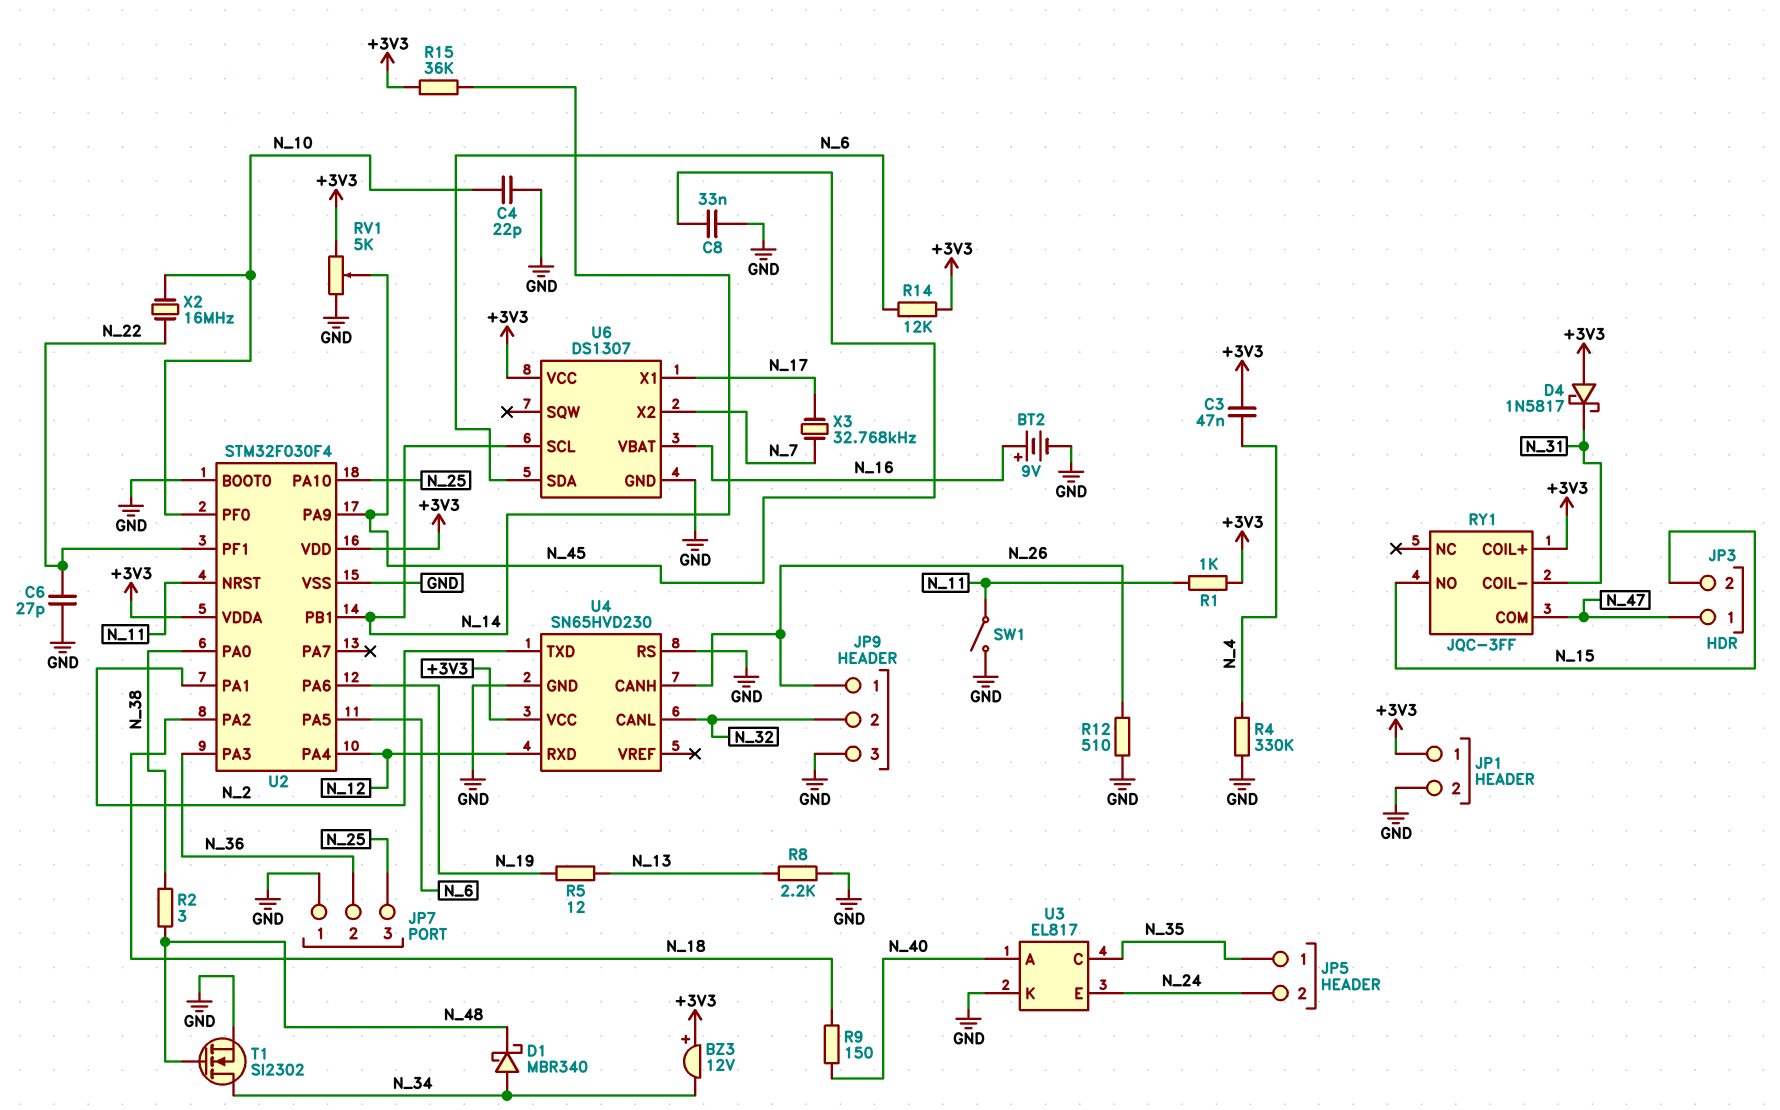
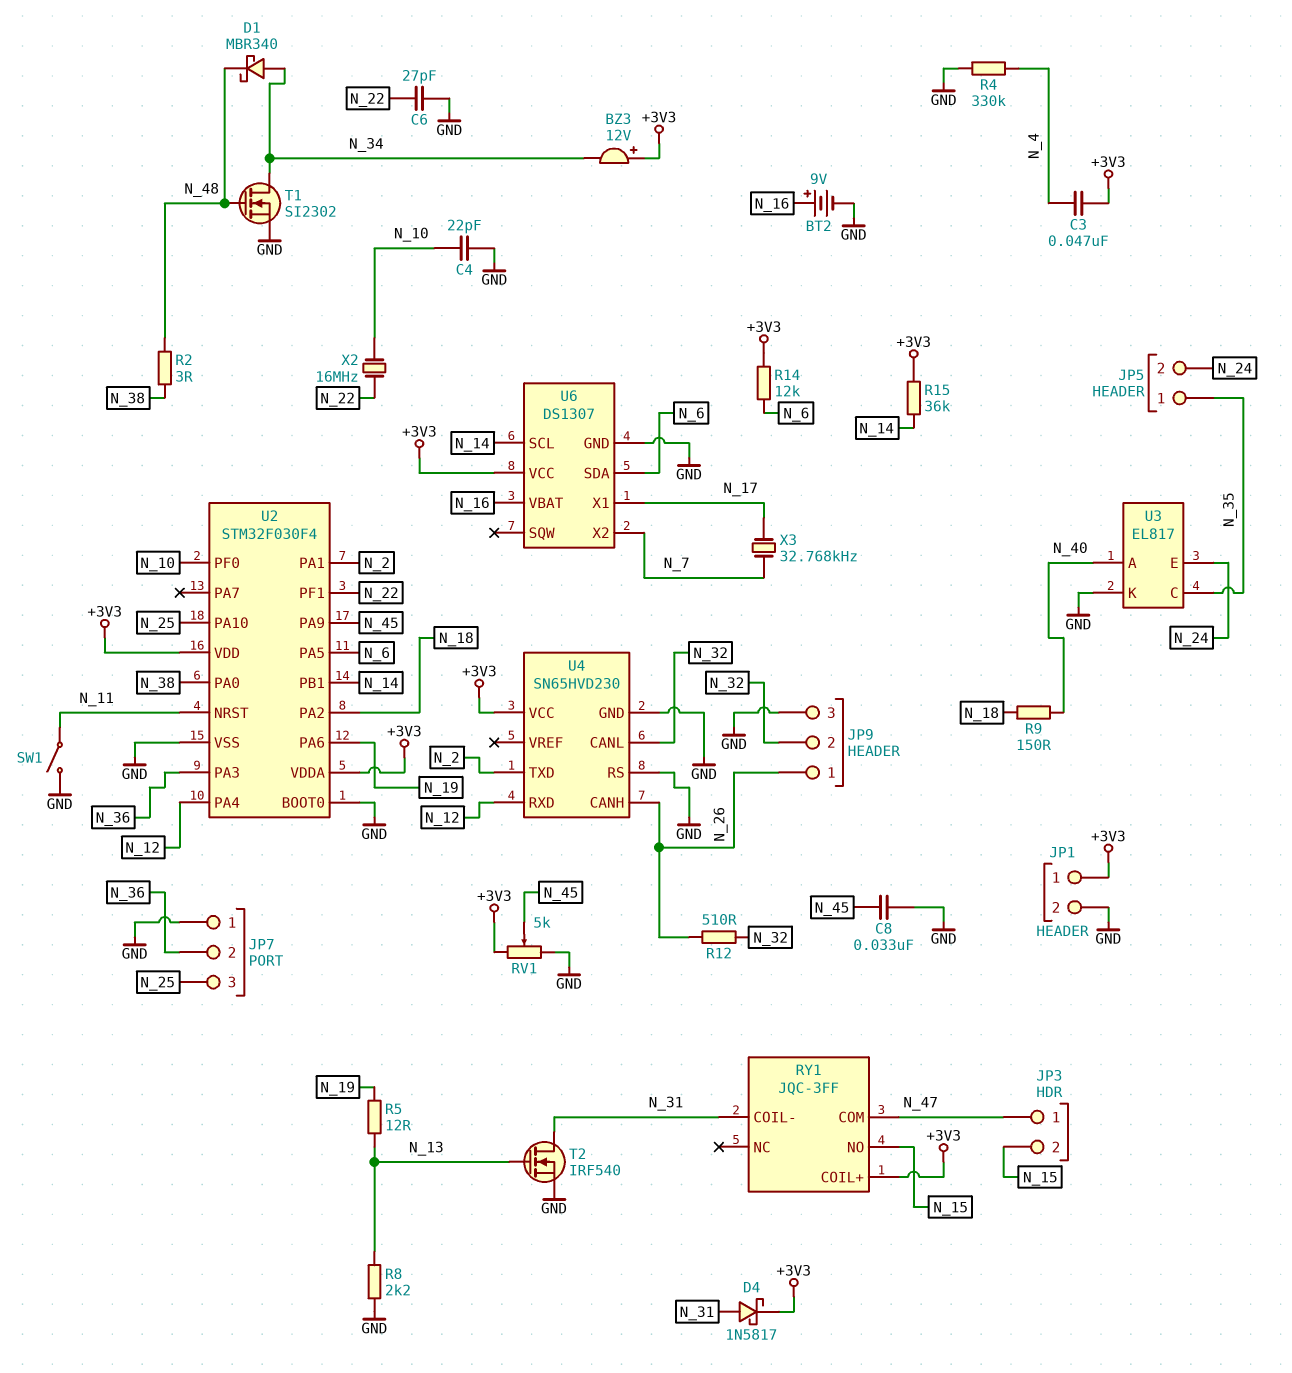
D4: schottky 1N5817 (A +3V3, K N_31) -> schottky 1N5817 (A N_31, K +3V3)
R1: 1k (+3V3, N_11) -> none
R12: 510 (GND, N_26) -> 510 (N_26, N_32)
T2: none -> NMOS IRF540 (G N_13, D N_31, S GND)

